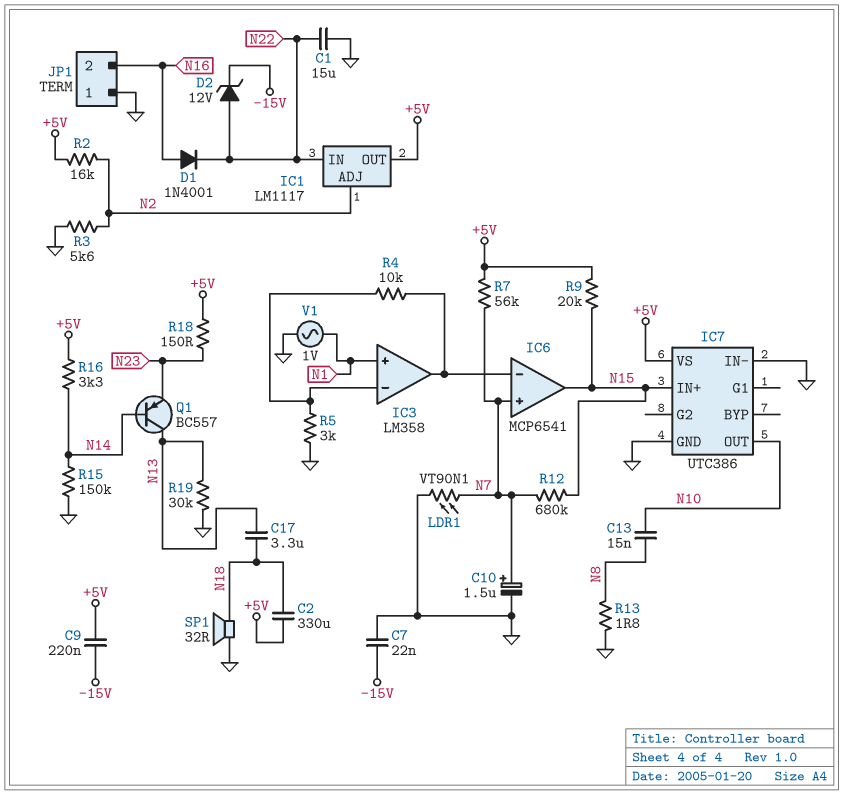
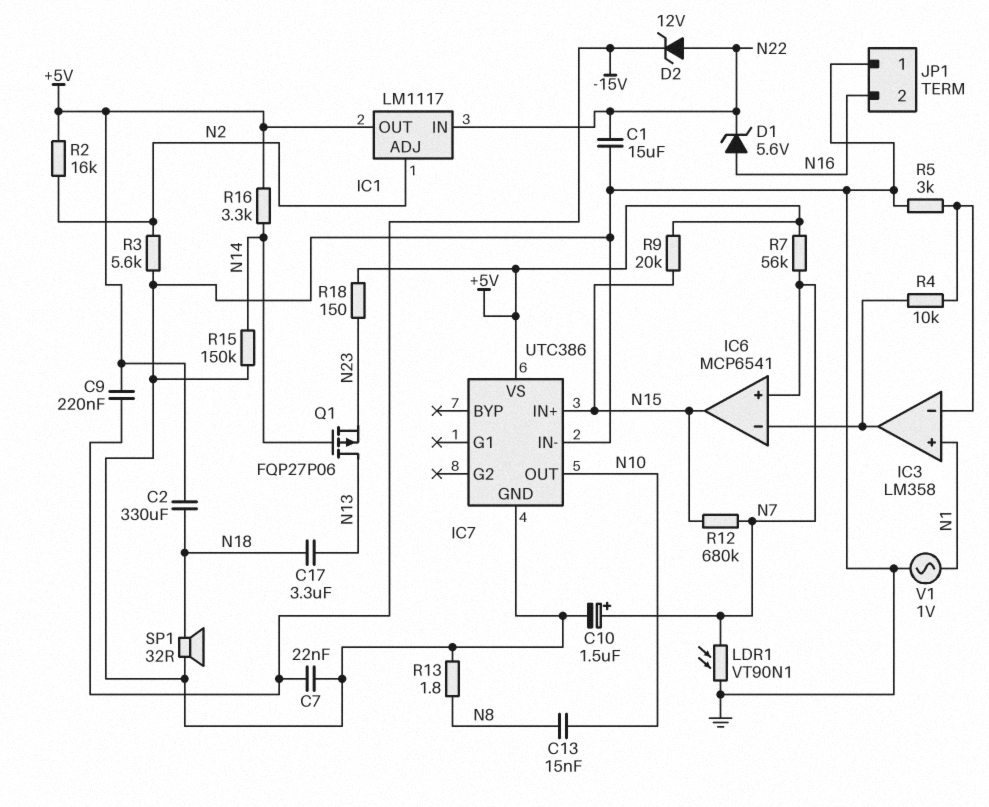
D1: diode 1N4001 (A N16, K N22) -> zener 5.6V (A N16, K N22)
Q1: PNP BC557 (B N14, C N13, E N23) -> PMOS FQP27P06 (G N14, D N13, S N23)
R19: 30k (GND, N13) -> none

